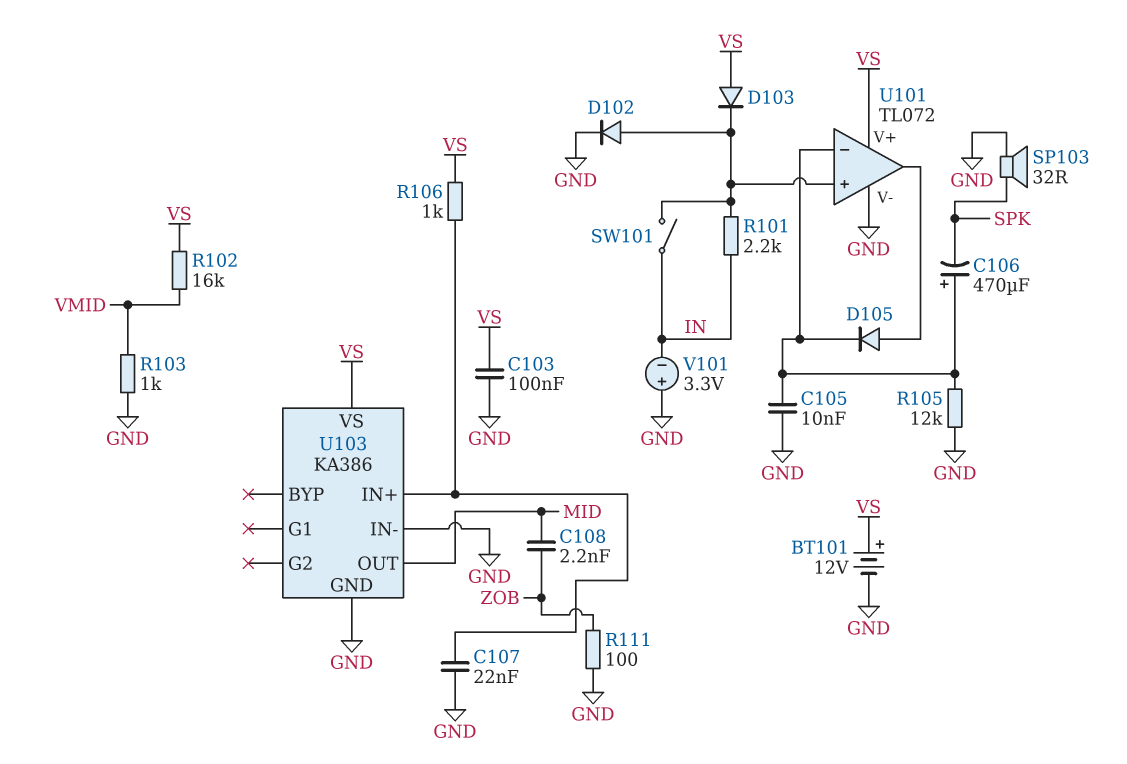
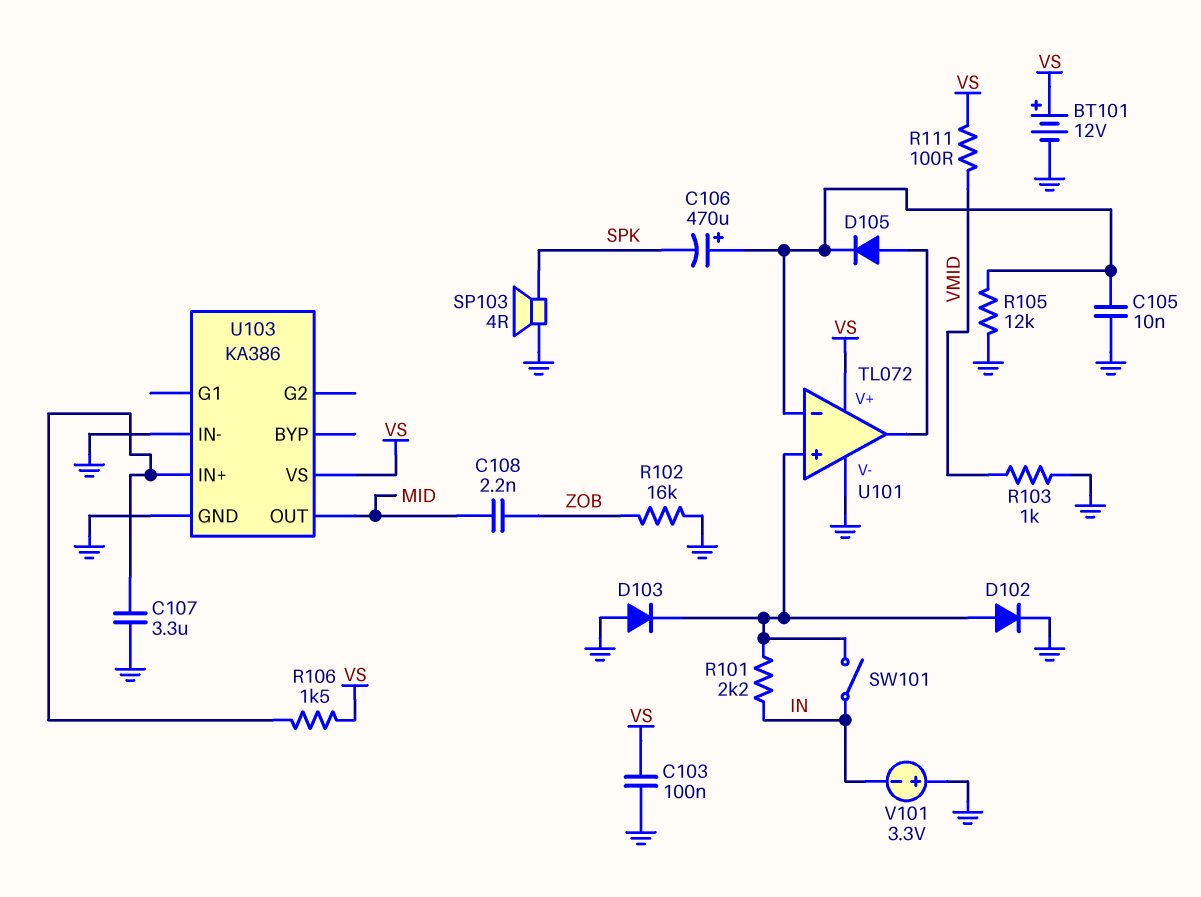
C107: 22nF (GND, U103/IN+) -> 3.3uF (GND, U103/IN+)
D103: diode (A VS, K U101/in+) -> diode (A GND, K U101/in+)
R102: 16k (VMID, VS) -> 16k (GND, ZOB)
R106: 1k (U103/IN+, VS) -> 1.5k (U103/IN+, VS)
R111: 100 (GND, ZOB) -> 100 (VMID, VS)
SP103: speaker 32R (GND, SPK) -> speaker 4R (GND, SPK)

